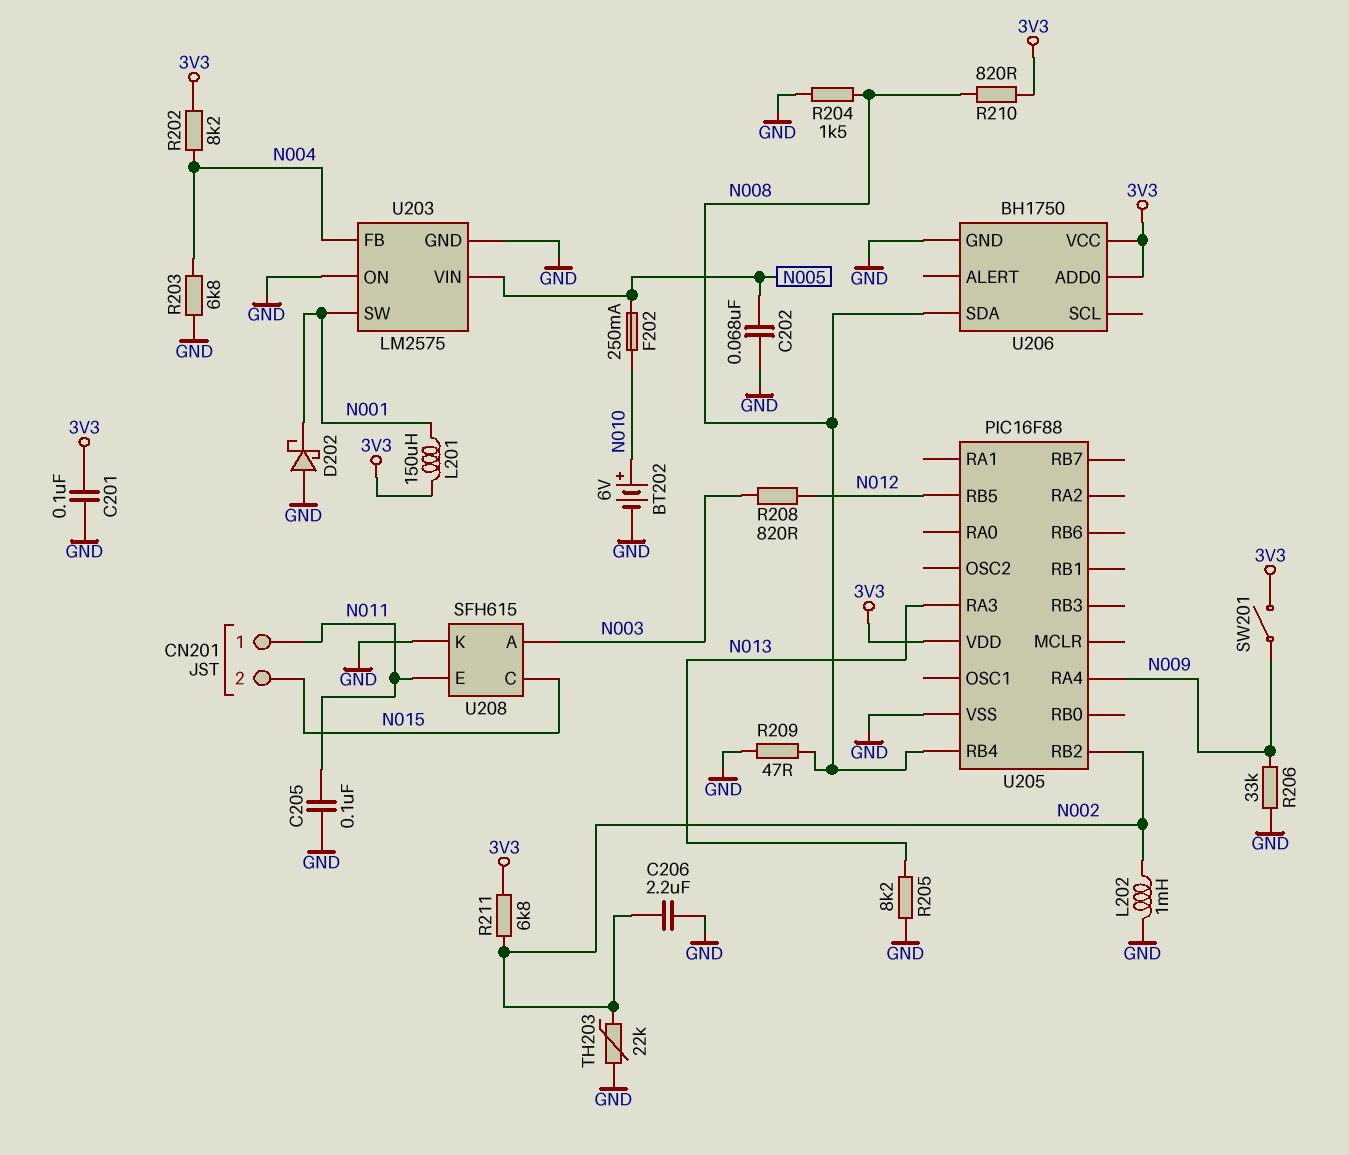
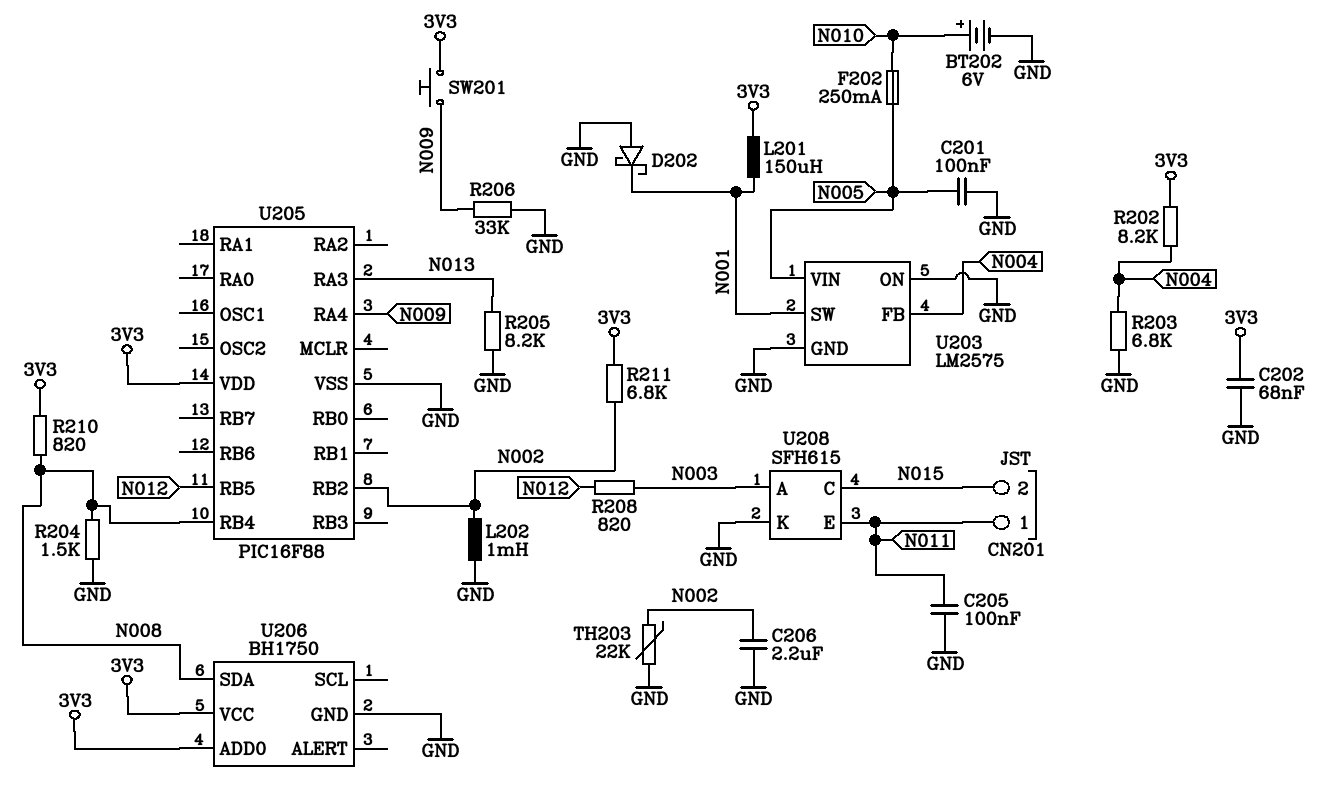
C201: 100nF (3V3, GND) -> 100nF (GND, N005)
C202: 68nF (GND, N005) -> 68nF (3V3, GND)
R209: 47 (GND, N008) -> none
SW201: switch (3V3, N009) -> button (3V3, N009)

